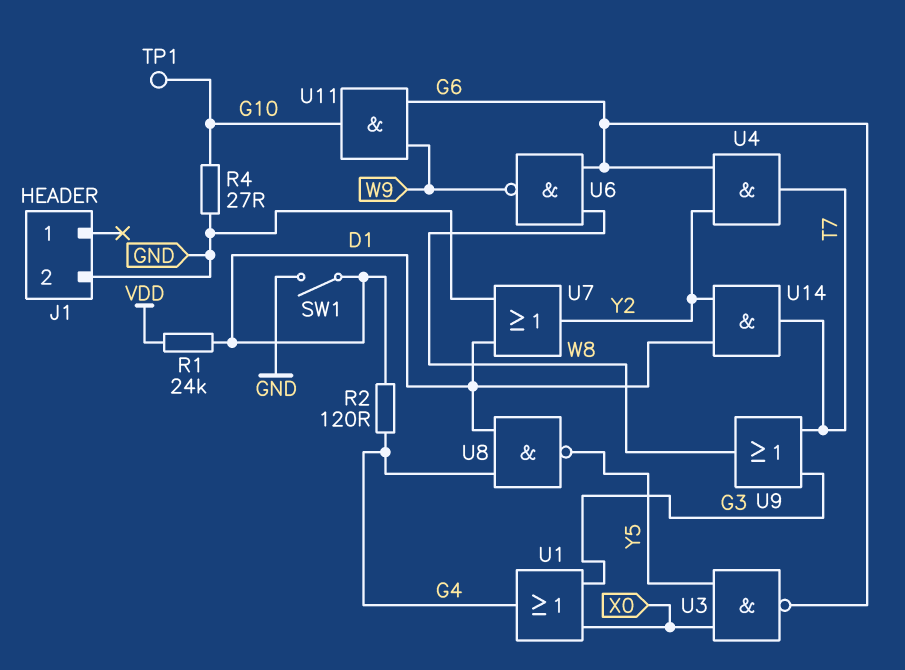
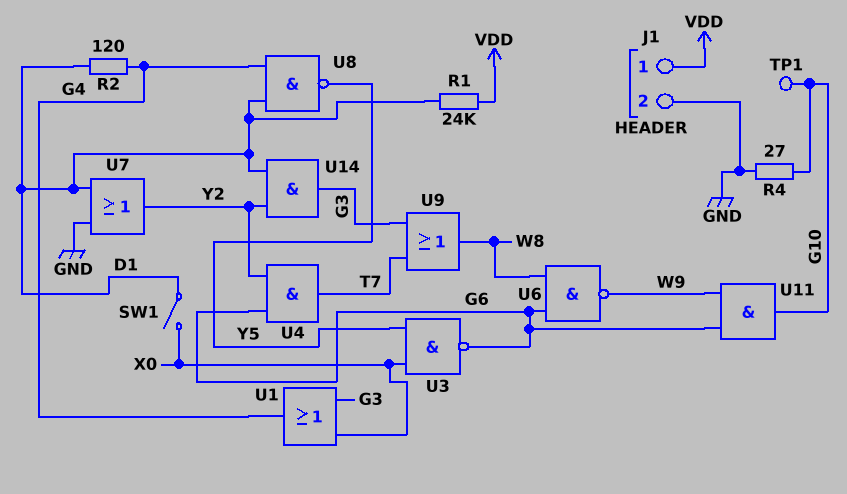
J1 pin 1: none -> VDD
SW1: switch (D1, GND) -> switch (D1, X0)
U14: AND (in D1, in Y2, out T7) -> AND (in D1, in Y2, out G3)

